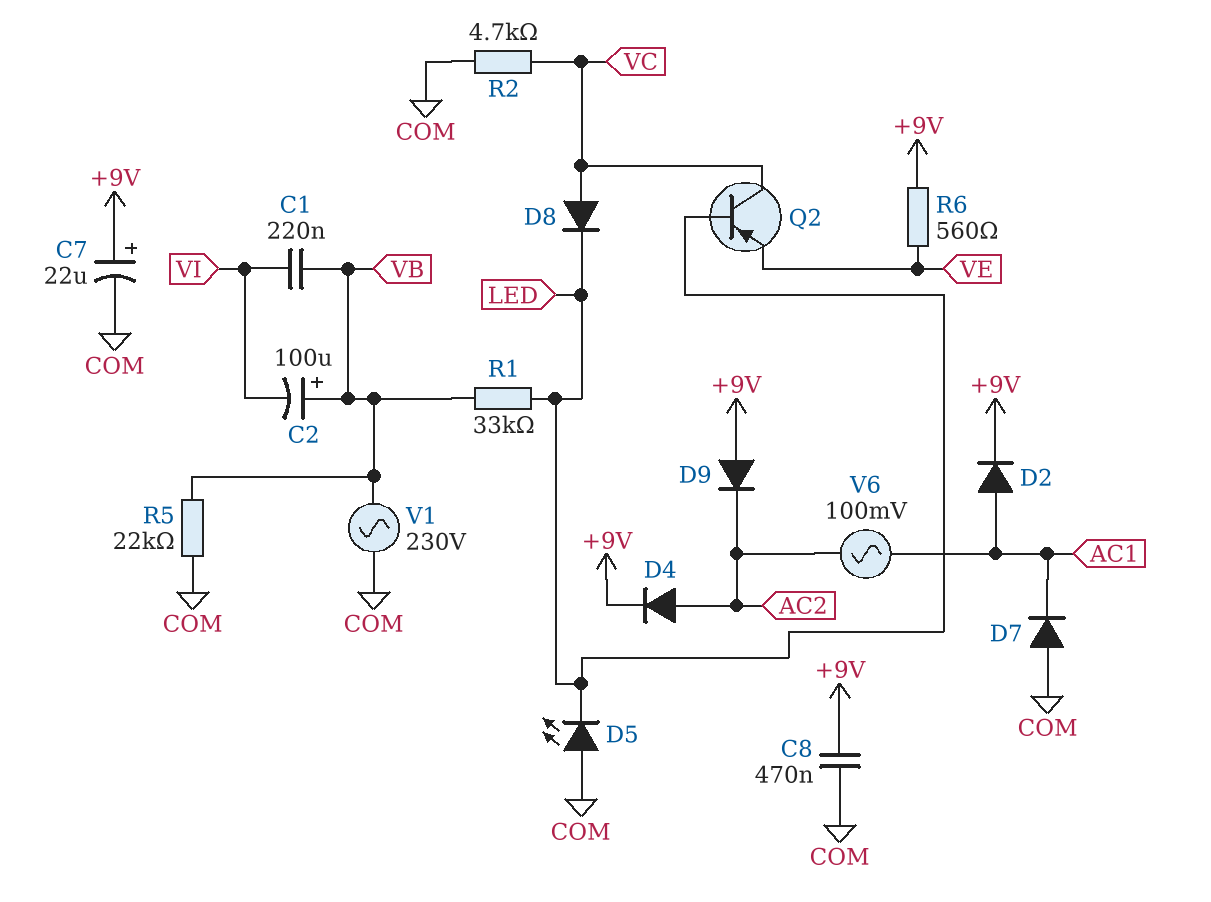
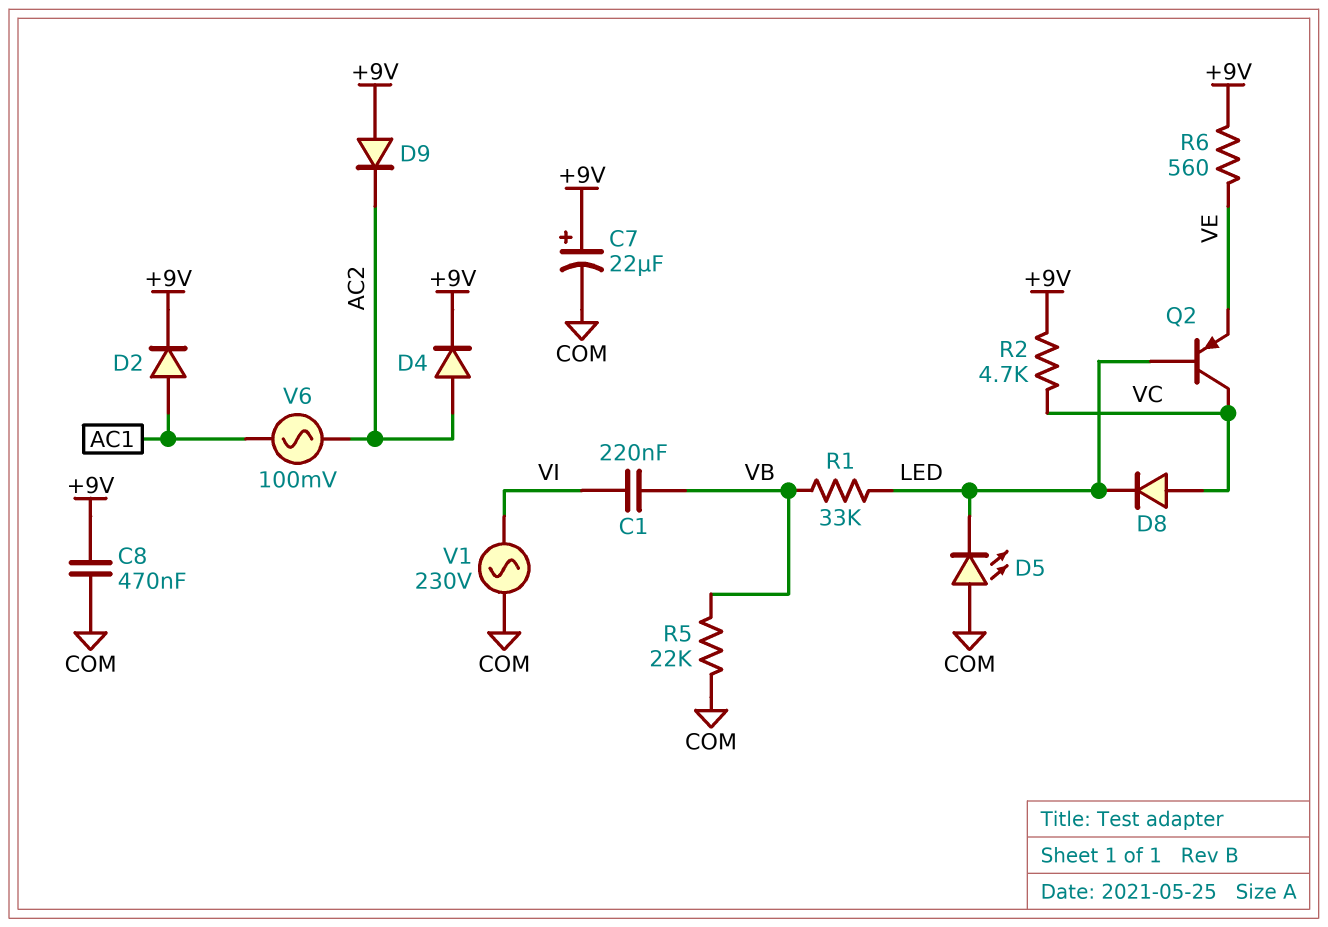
C2: 100uF (plus VB, minus VI) -> none
D7: diode (A COM, K AC1) -> none
R2: 4.7k (COM, VC) -> 4.7k (+9V, VC)
V1: AC 230V (COM, VB) -> AC 230V (COM, VI)

